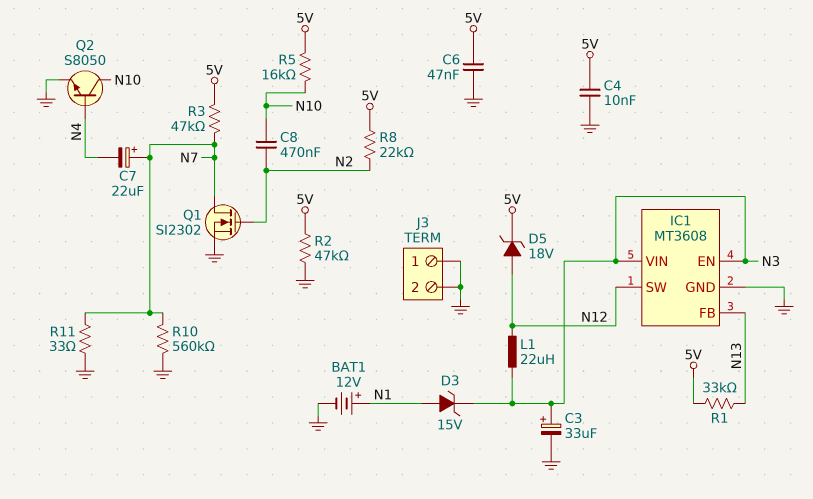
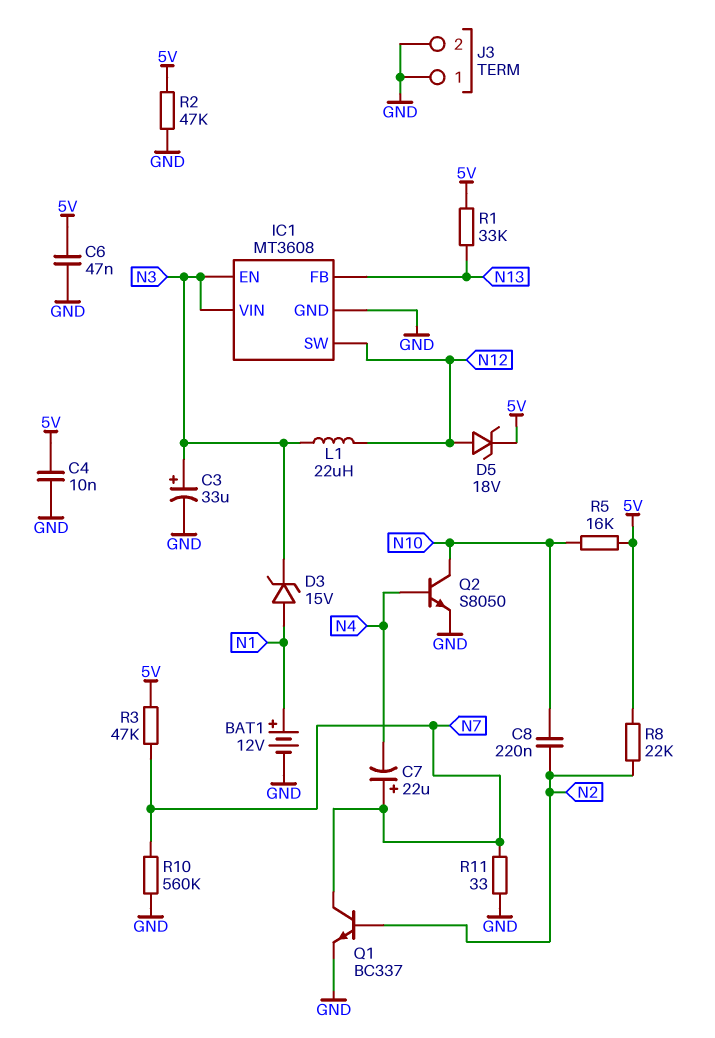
C8: 470nF (N2, N10) -> 220nF (N2, N10)
Q1: NMOS SI2302 (G N2, D N7, S GND) -> NPN BC337 (B N2, C N7, E GND)

